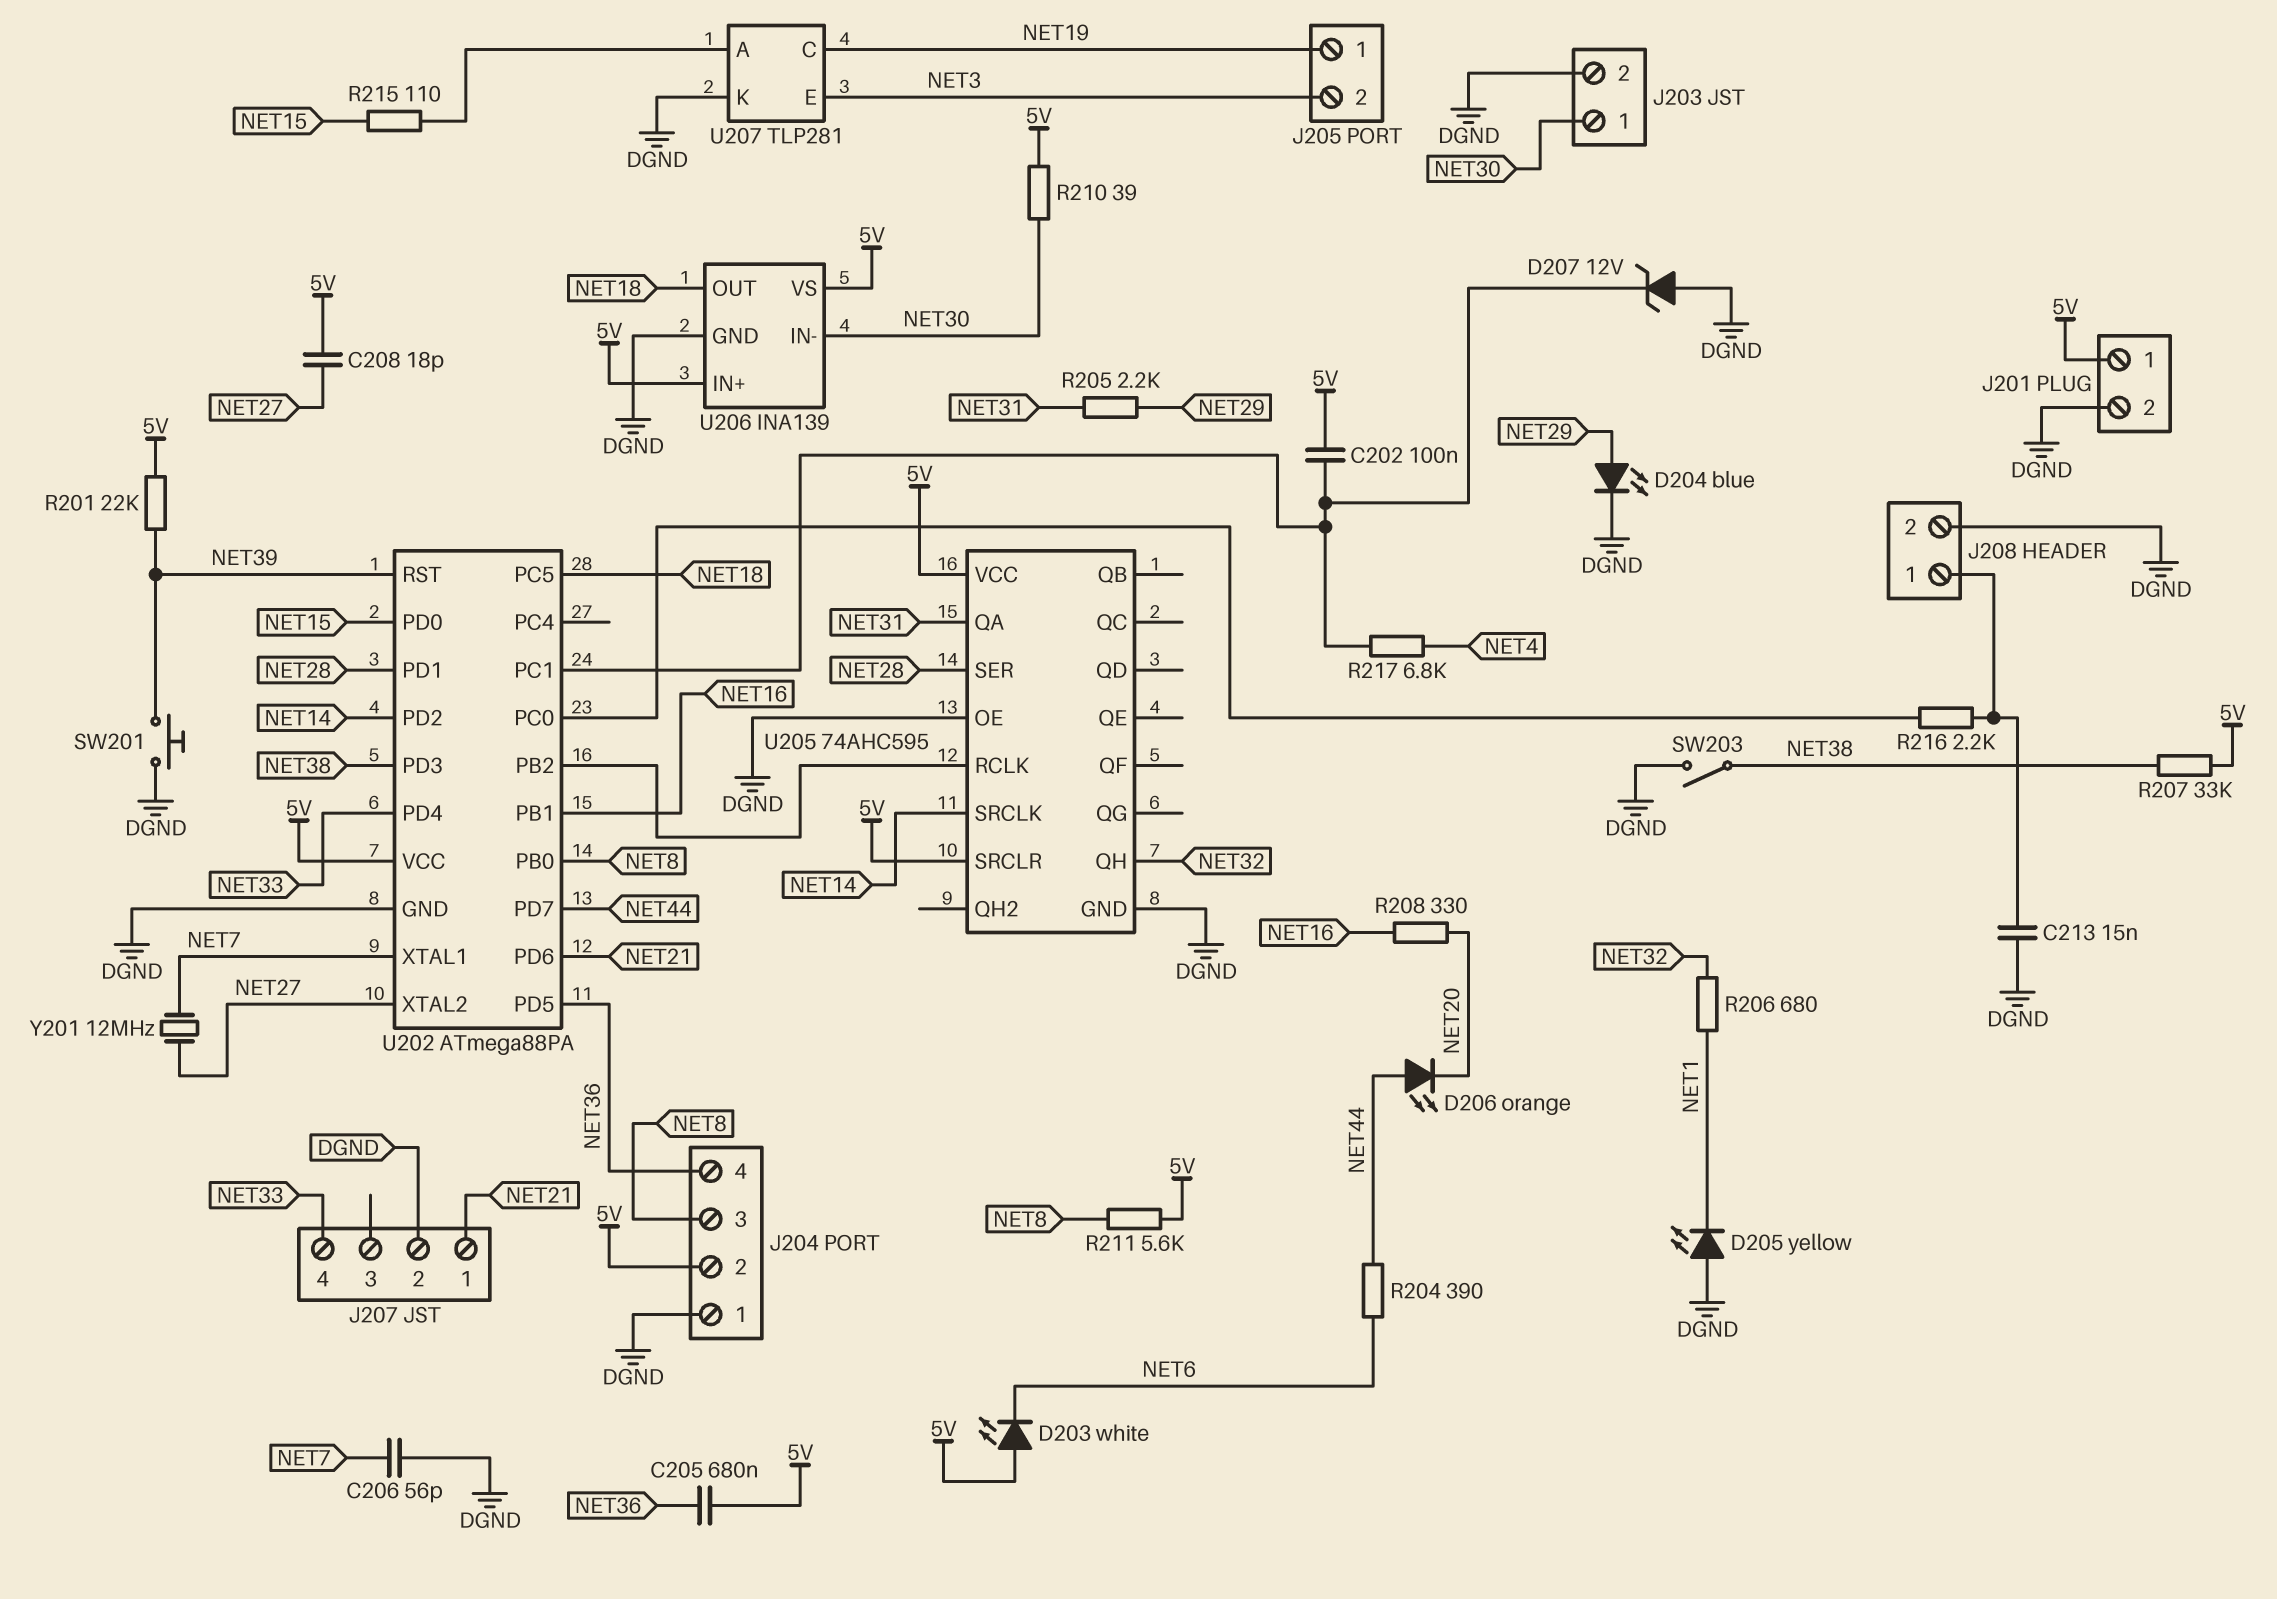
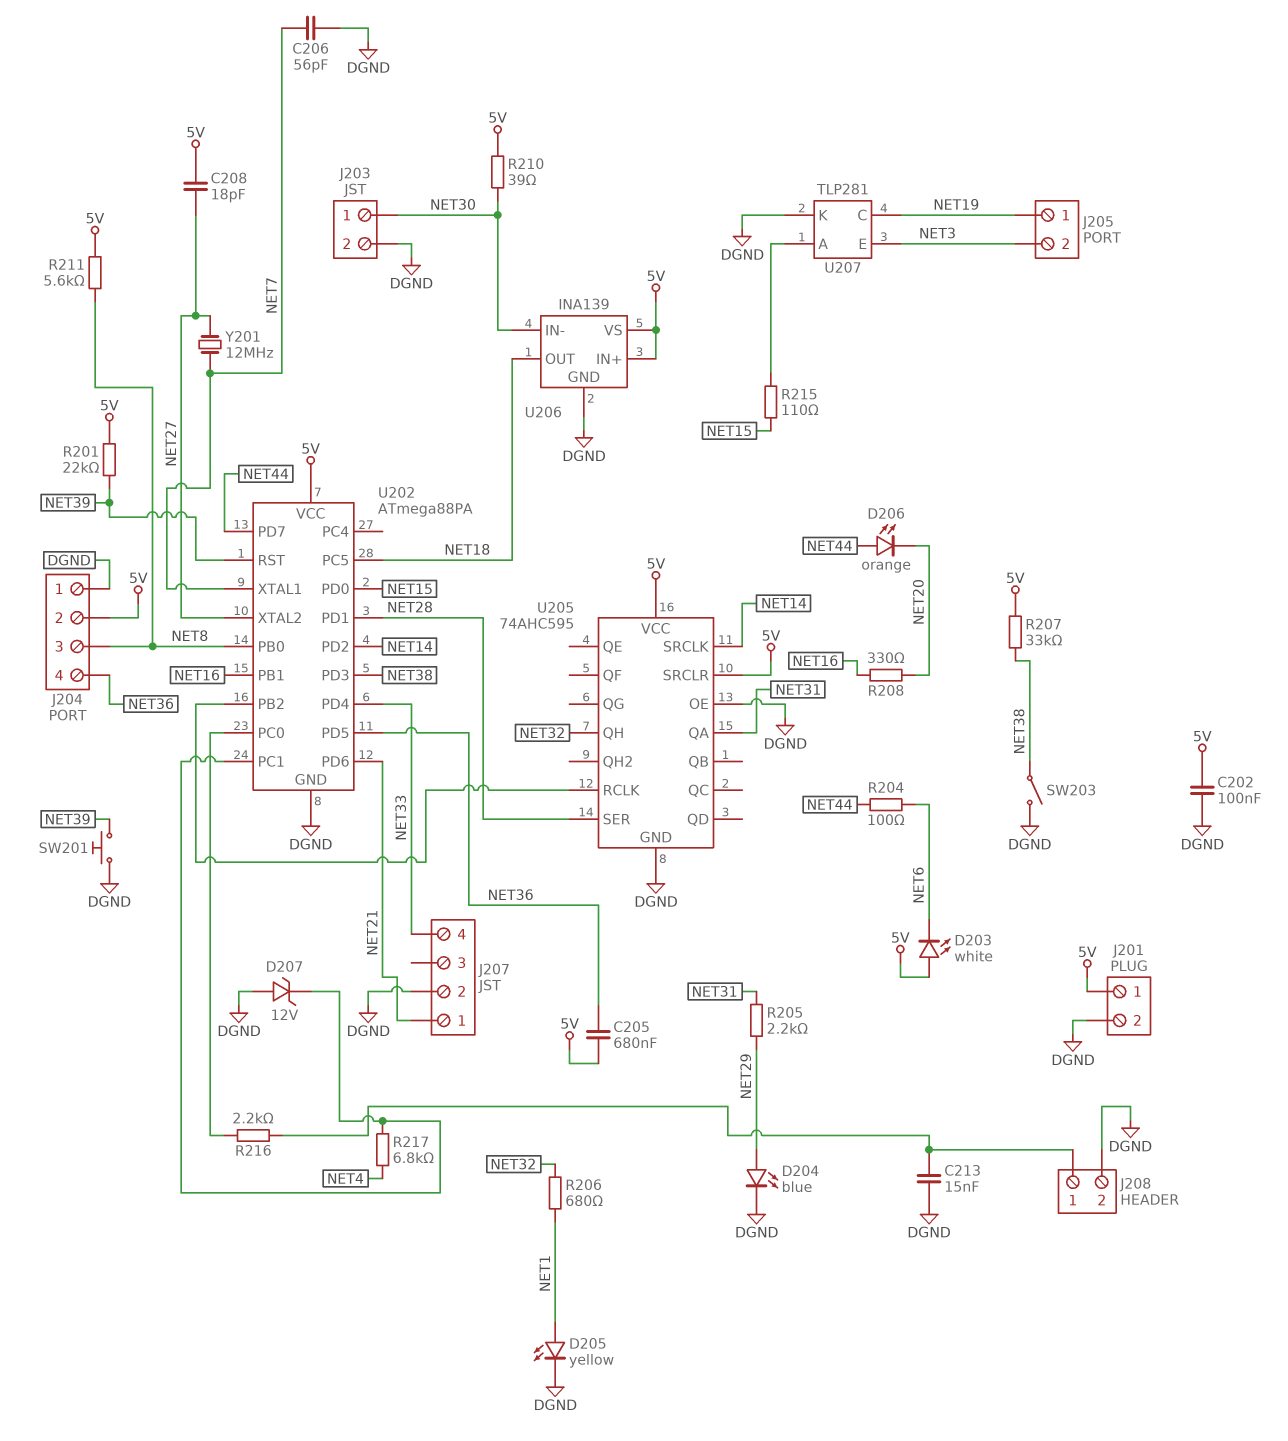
C202: 100nF (5V, U202/PC1) -> 100nF (5V, DGND)
D205: LED yellow (A DGND, K NET1) -> LED yellow (A NET1, K DGND)
R204: 390 (NET6, NET44) -> 100 (NET6, NET44)

